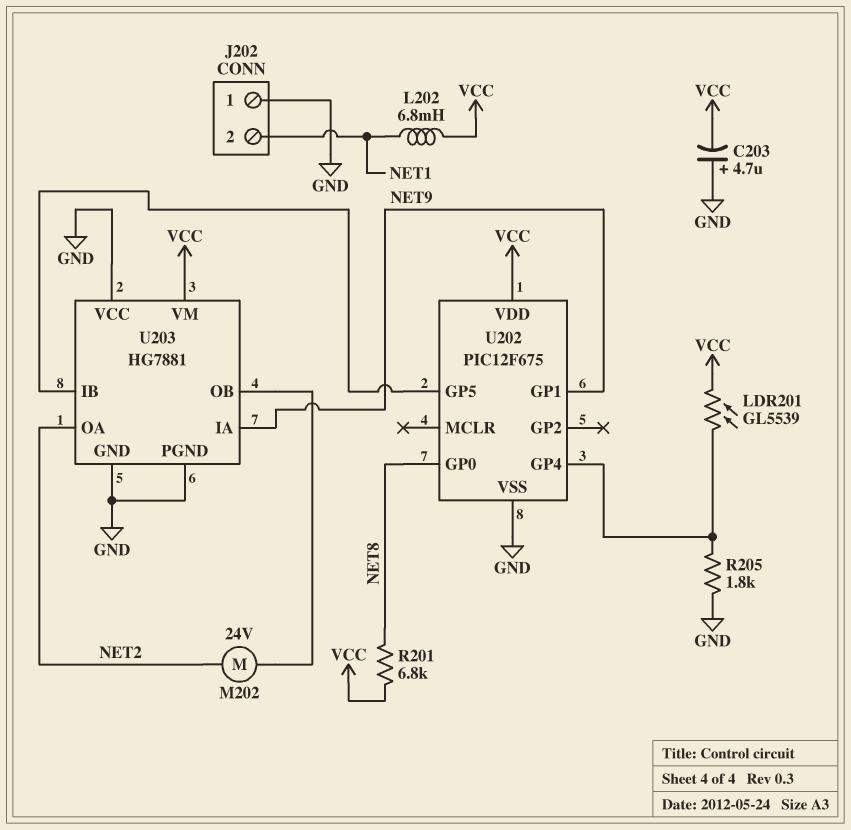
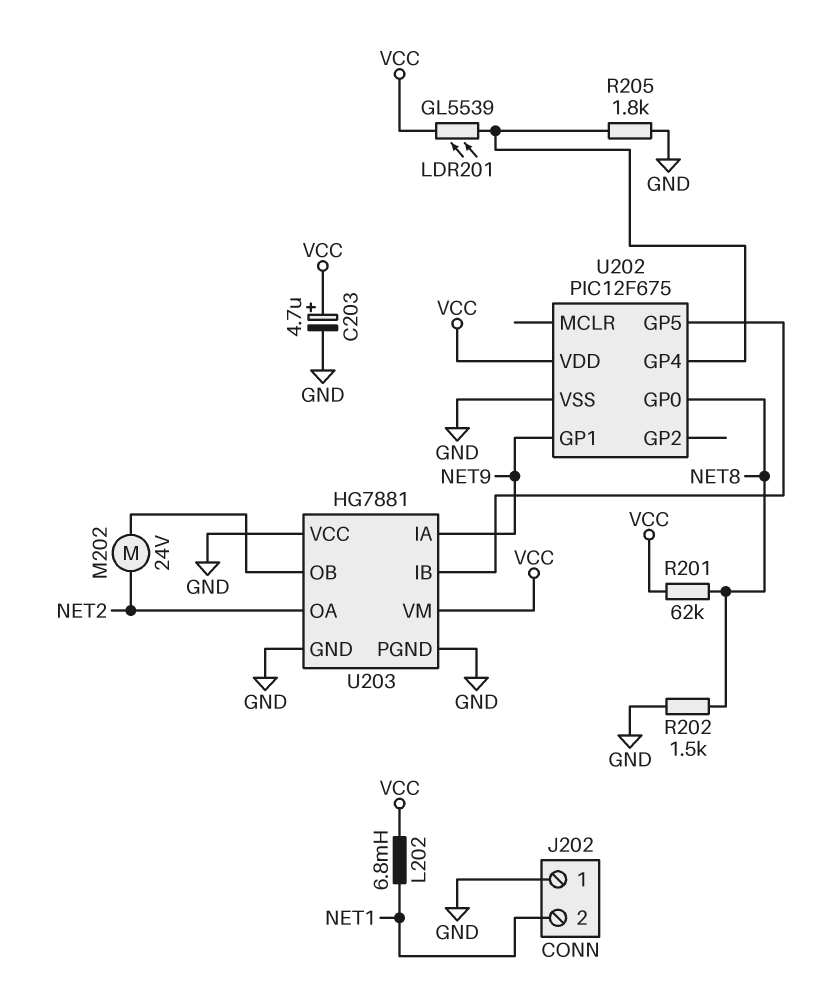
C203: 4.7uF (plus GND, minus VCC) -> 4.7uF (plus VCC, minus GND)
R201: 6.8k (NET8, VCC) -> 62k (NET8, VCC)
R202: none -> 1.5k (GND, NET8)

